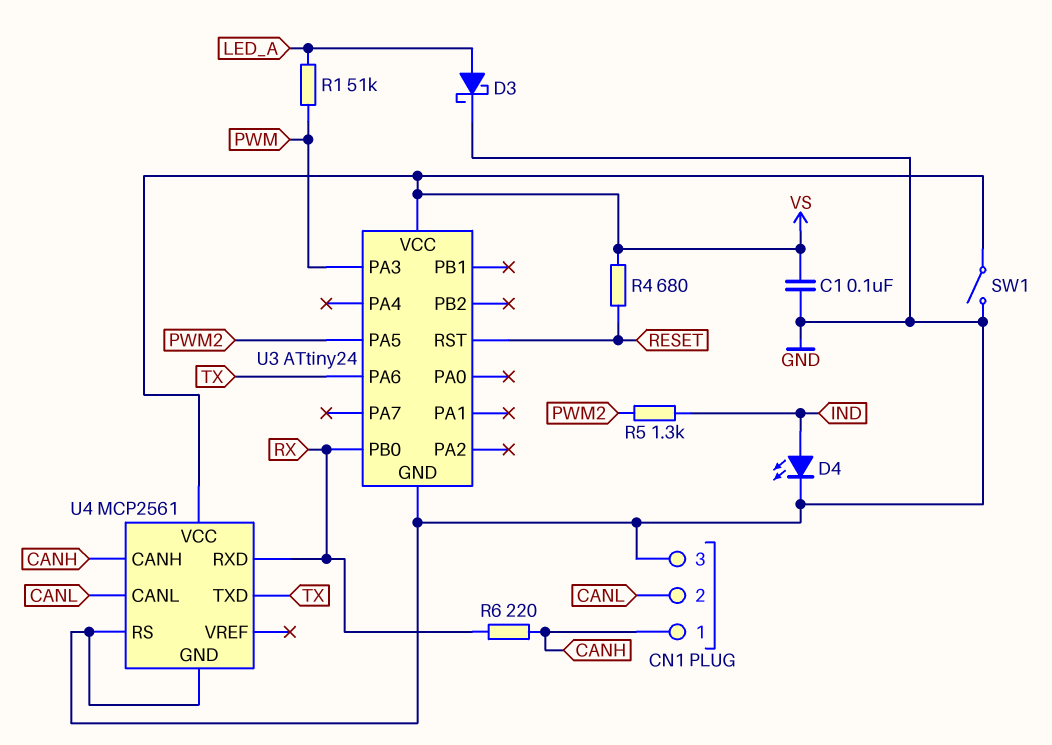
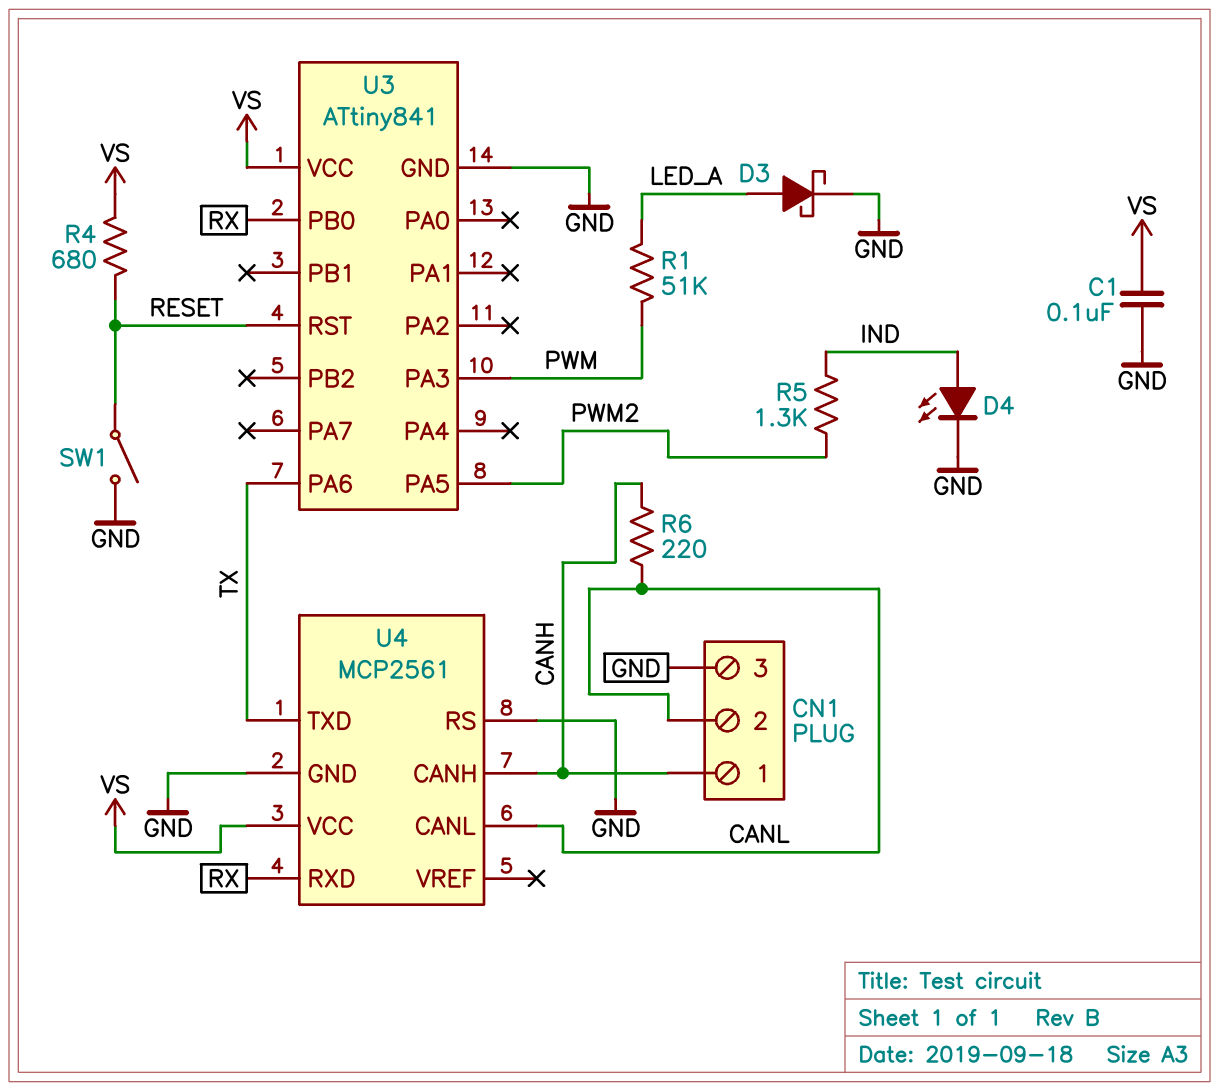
R6: 220 (CANH, RX) -> 220 (CANH, CANL)
SW1: switch (GND, VS) -> switch (GND, RESET)
U3: ATtiny24 -> ATtiny841

